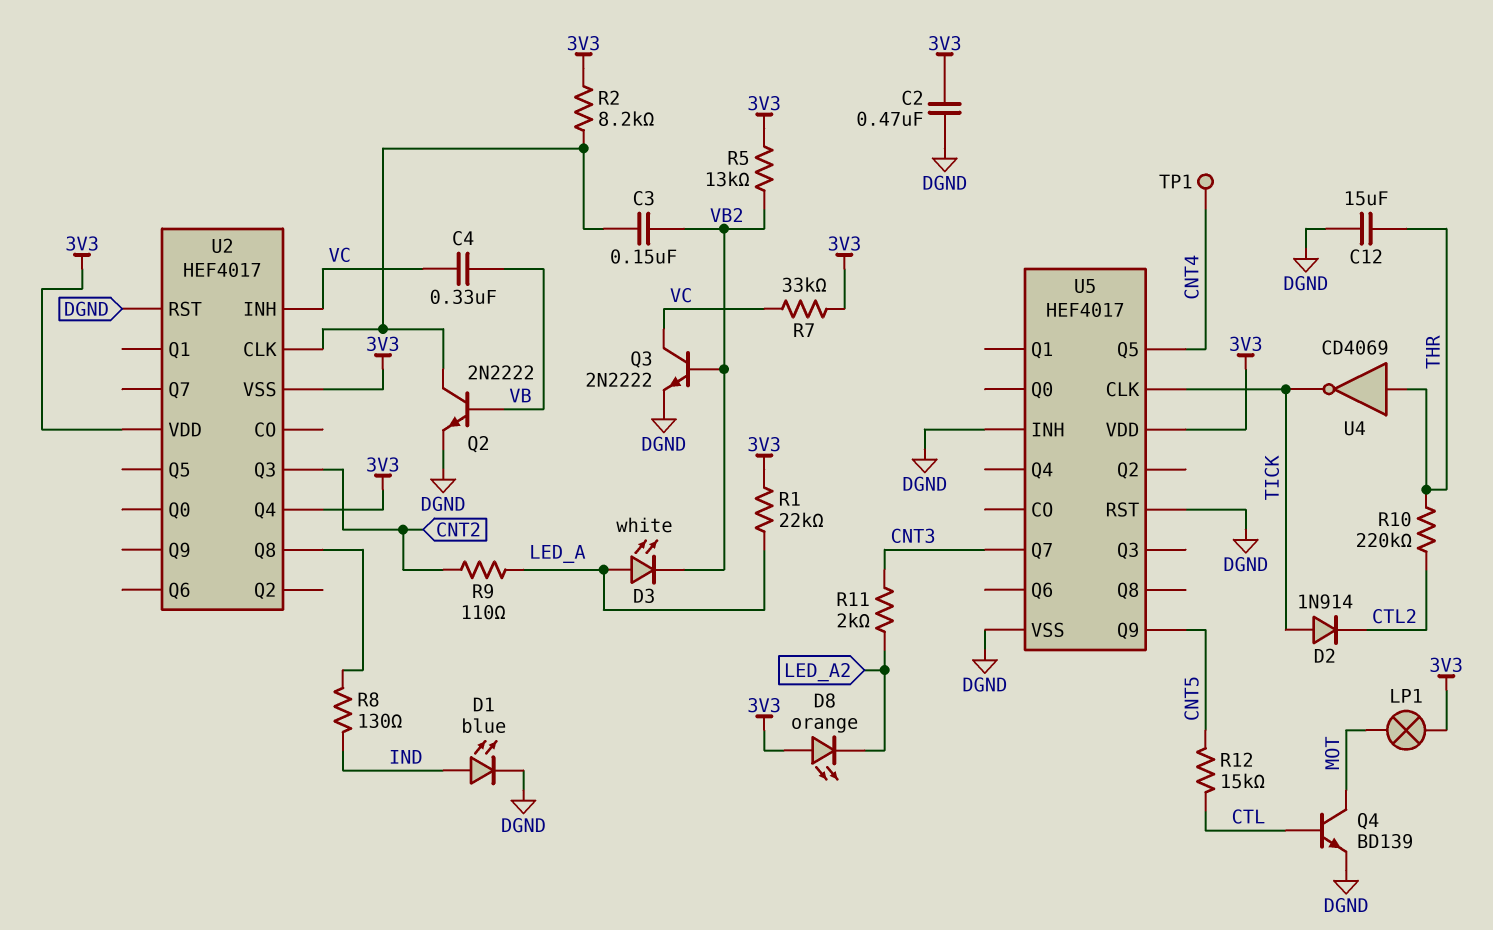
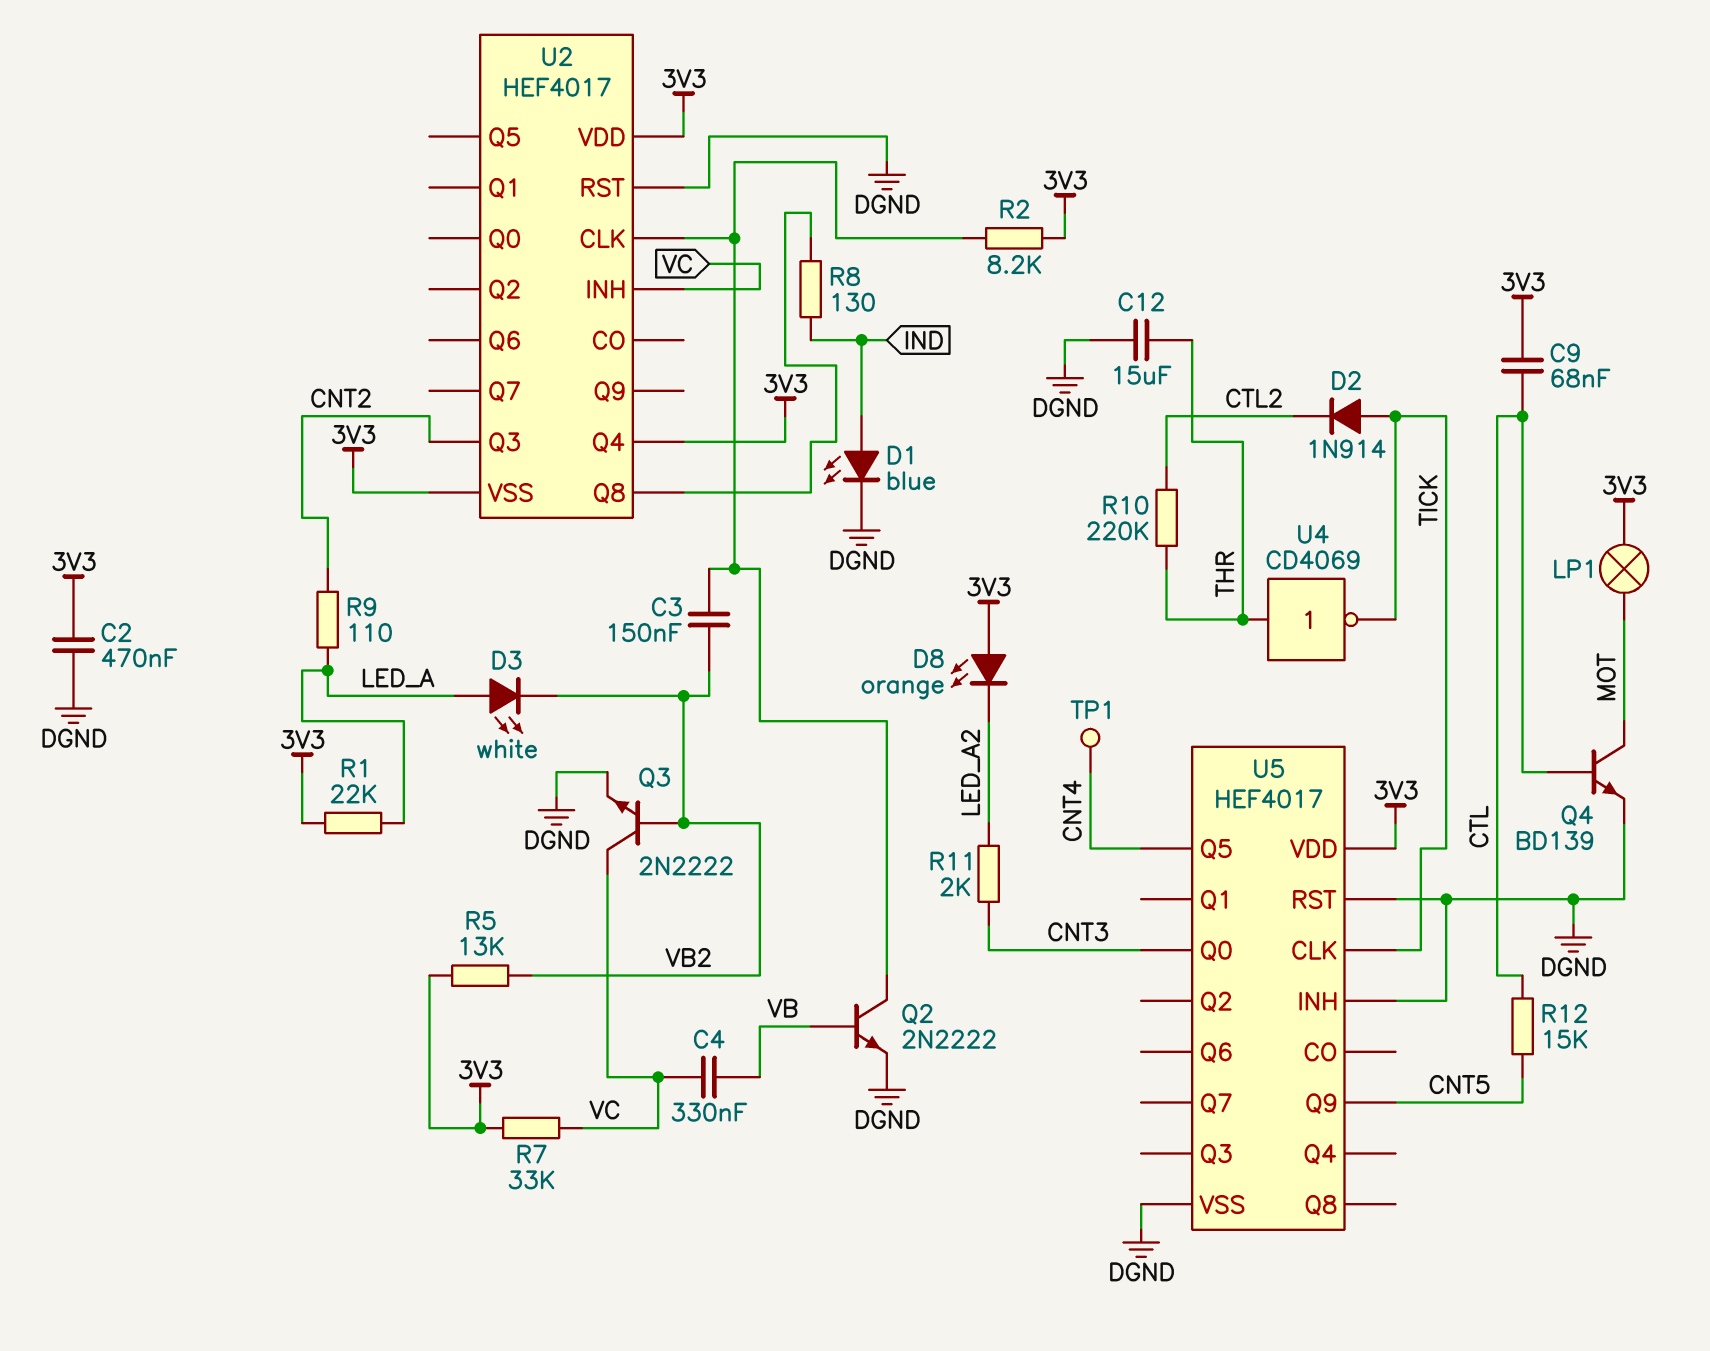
C9: none -> 68nF (3V3, CTL)
U5 pin Q0: none -> CNT3
U5 pin Q7: CNT3 -> none

